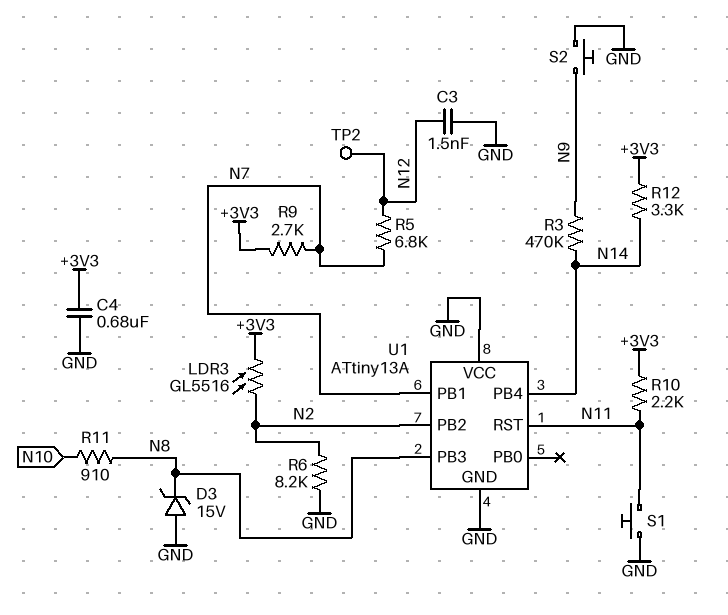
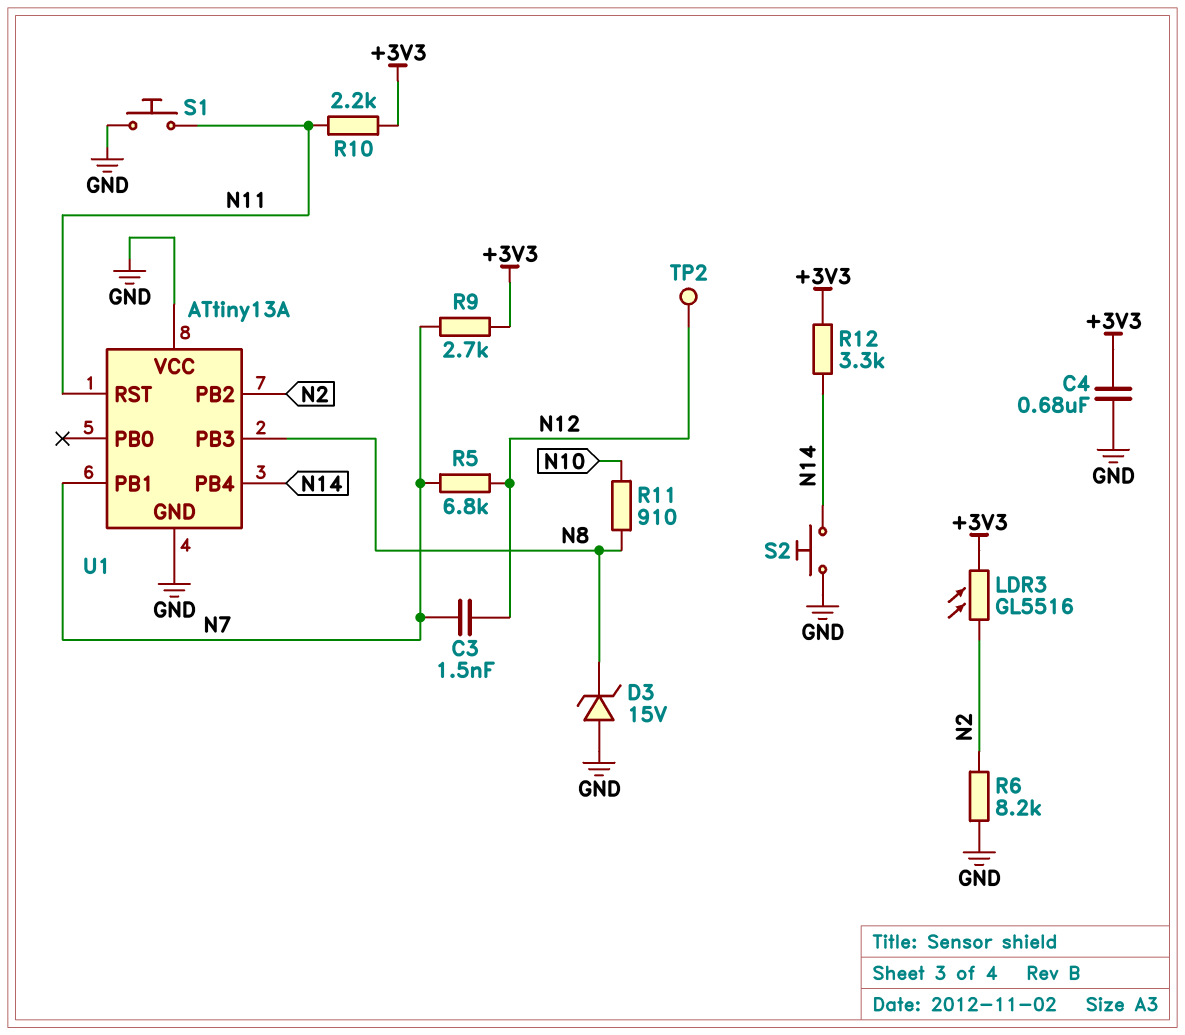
C3: 1.5nF (GND, N12) -> 1.5nF (N7, N12)
R3: 470k (N9, N14) -> none
S2: button (GND, N9) -> button (GND, N14)

